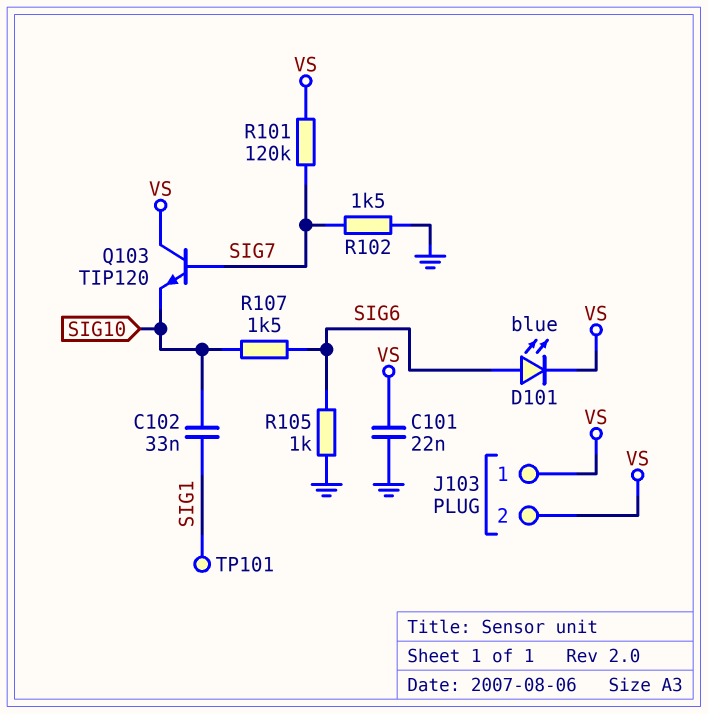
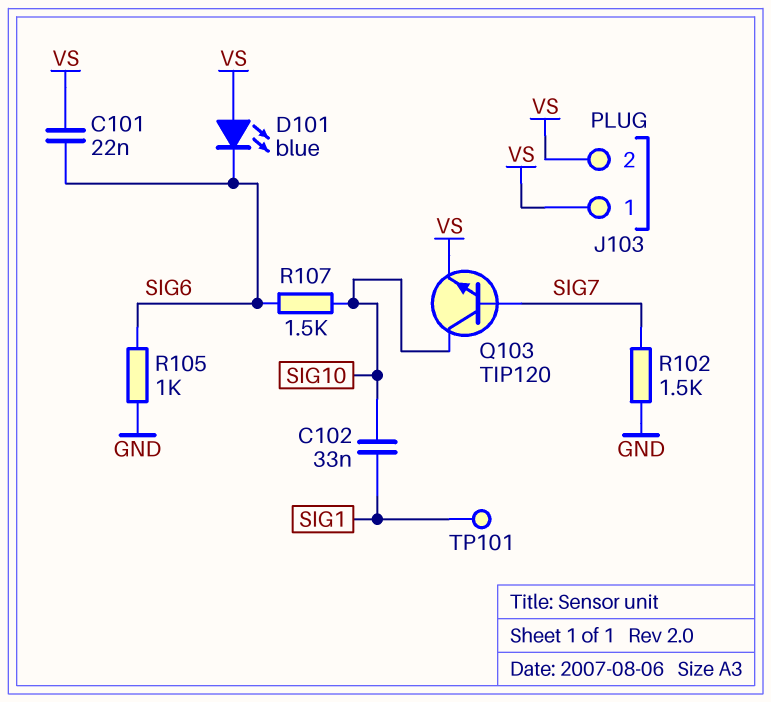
C101: 22nF (GND, VS) -> 22nF (SIG6, VS)
D101: LED blue (A SIG6, K VS) -> LED blue (A VS, K SIG6)
Q103: NPN TIP120 (B SIG7, C VS, E SIG10) -> NPN TIP120 (B SIG7, C SIG10, E VS)
R101: 120k (SIG7, VS) -> none

